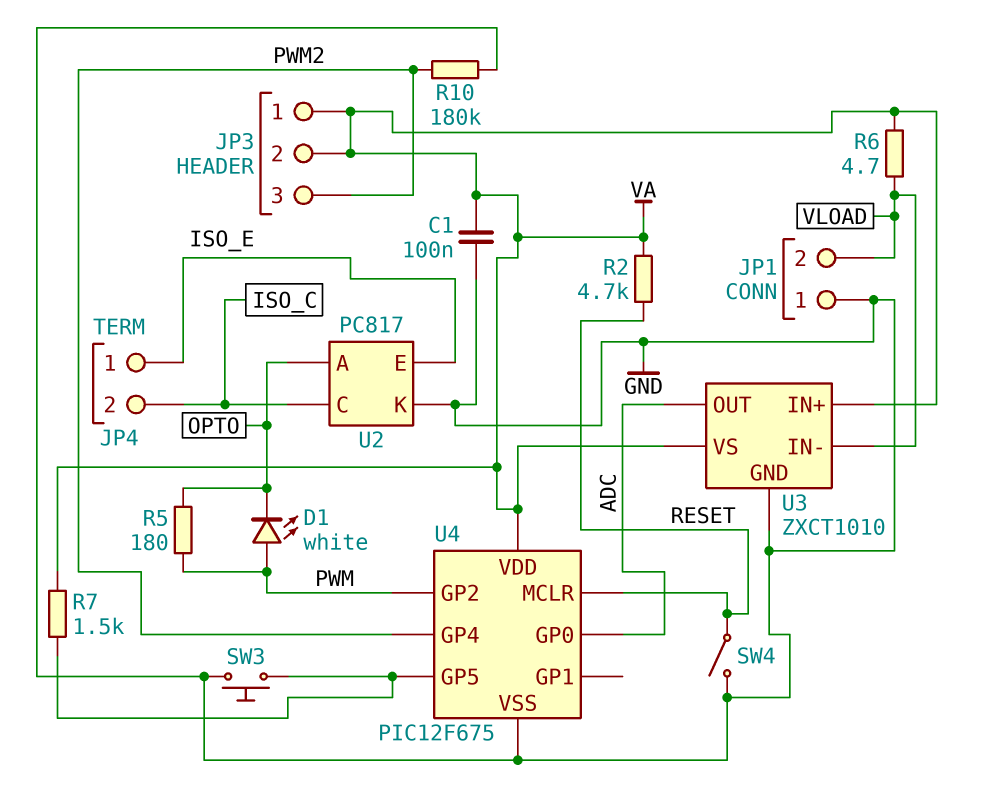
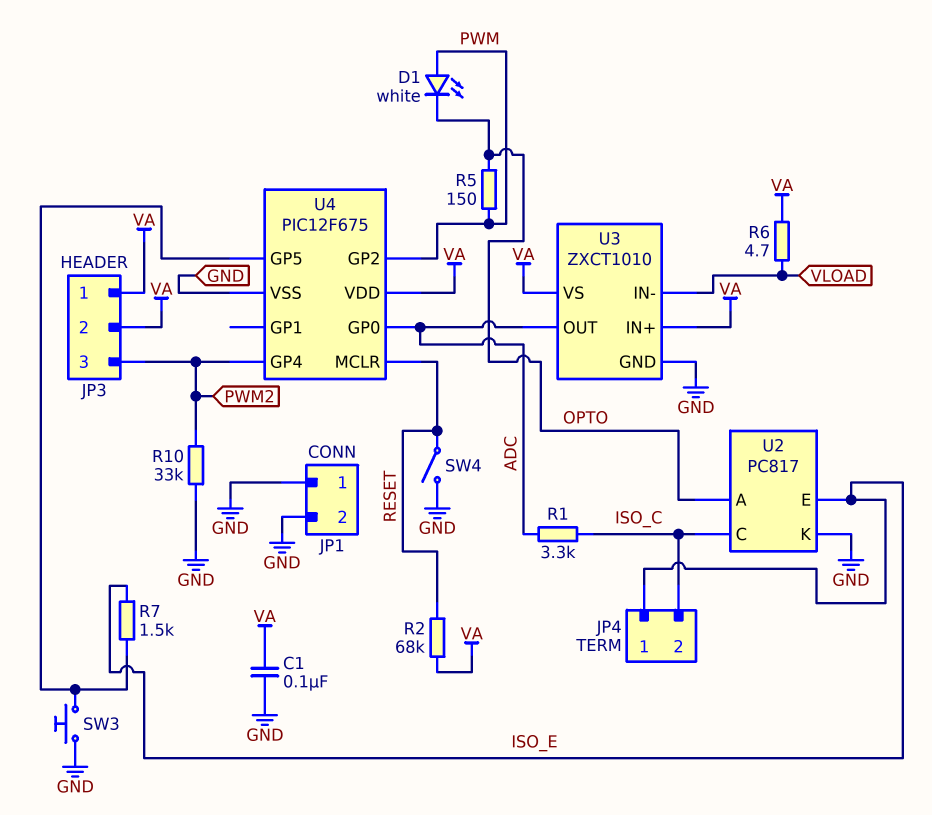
JP1 pin 2: VLOAD -> GND
R1: none -> 3.3k (ADC, ISO_C)
R2: 4.7k (RESET, VA) -> 68k (RESET, VA)
R5: 180 (OPTO, PWM) -> 150 (OPTO, PWM)
R7: 1.5k (U4/GP5, VA) -> 1.5k (ISO_E, U4/GP5)
R10: 180k (GND, PWM2) -> 33k (GND, PWM2)

